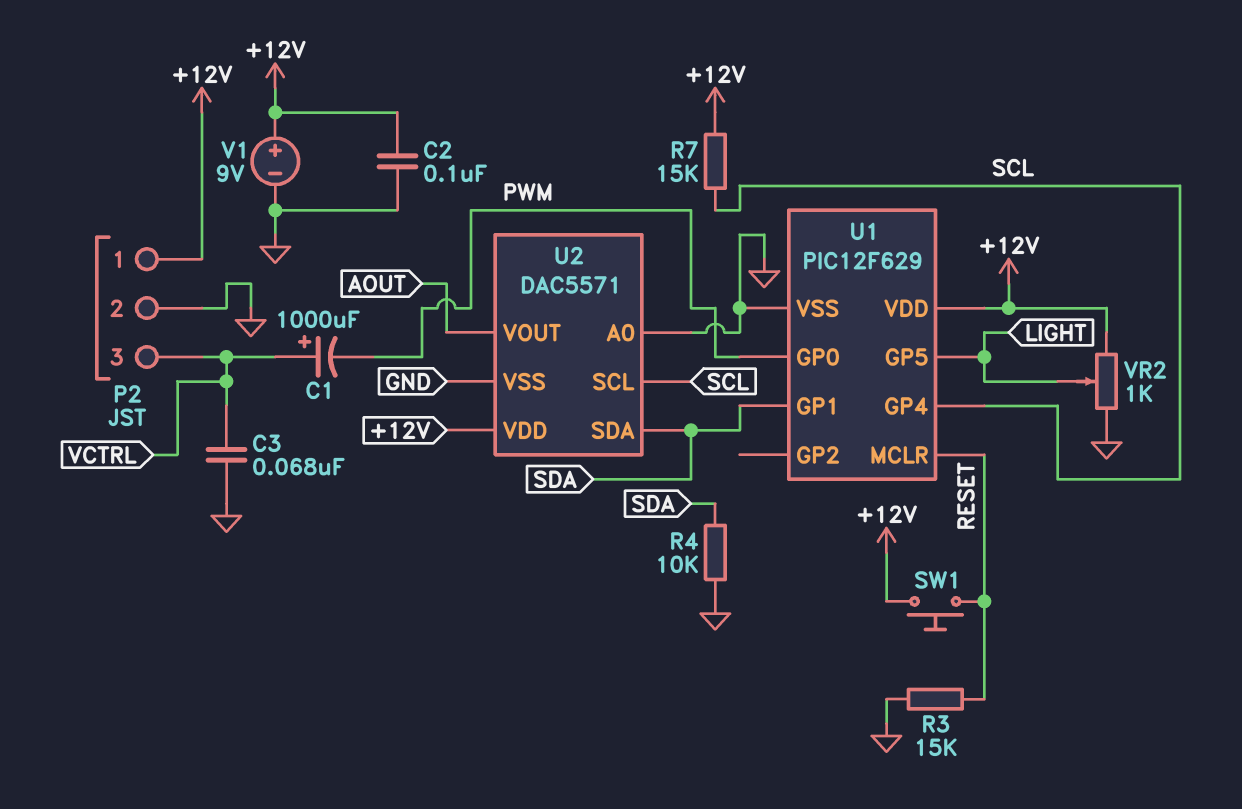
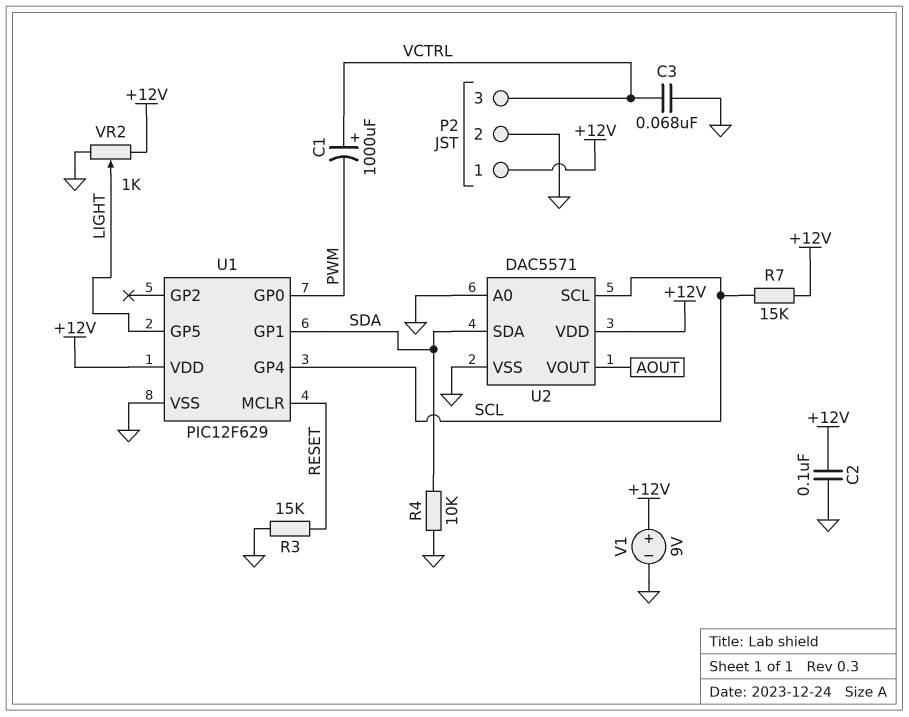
SW1: button (+12V, RESET) -> none

